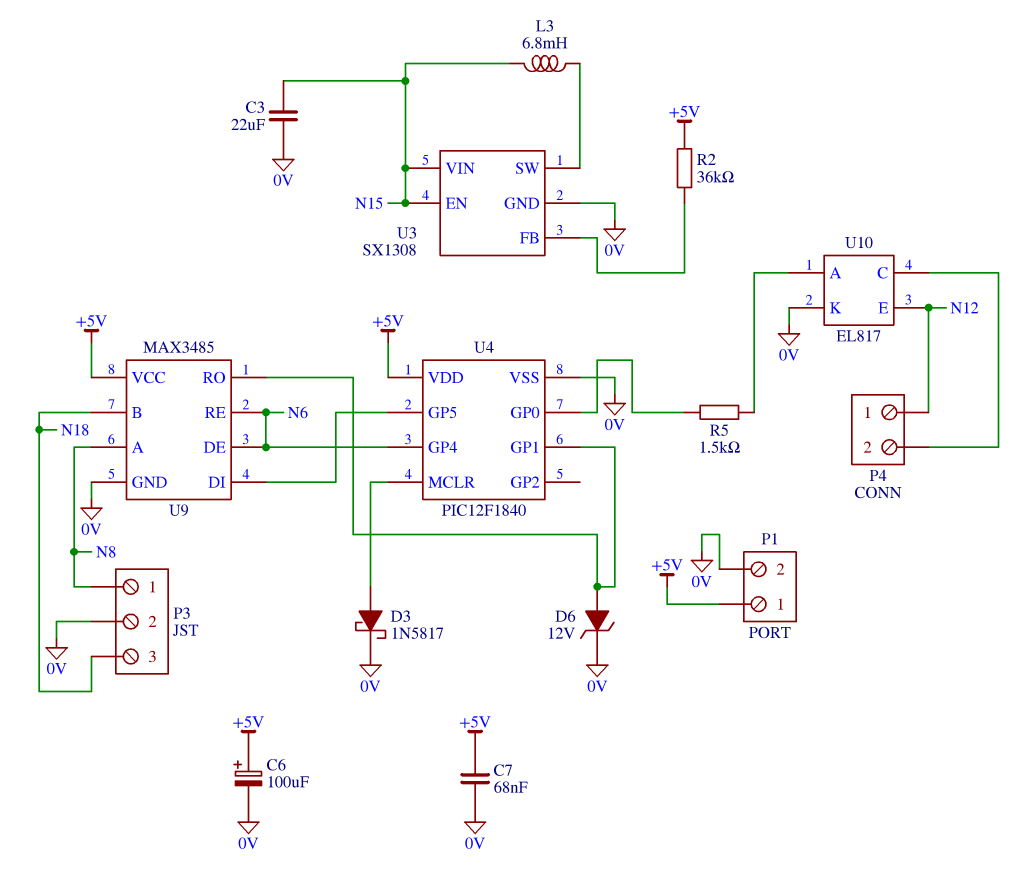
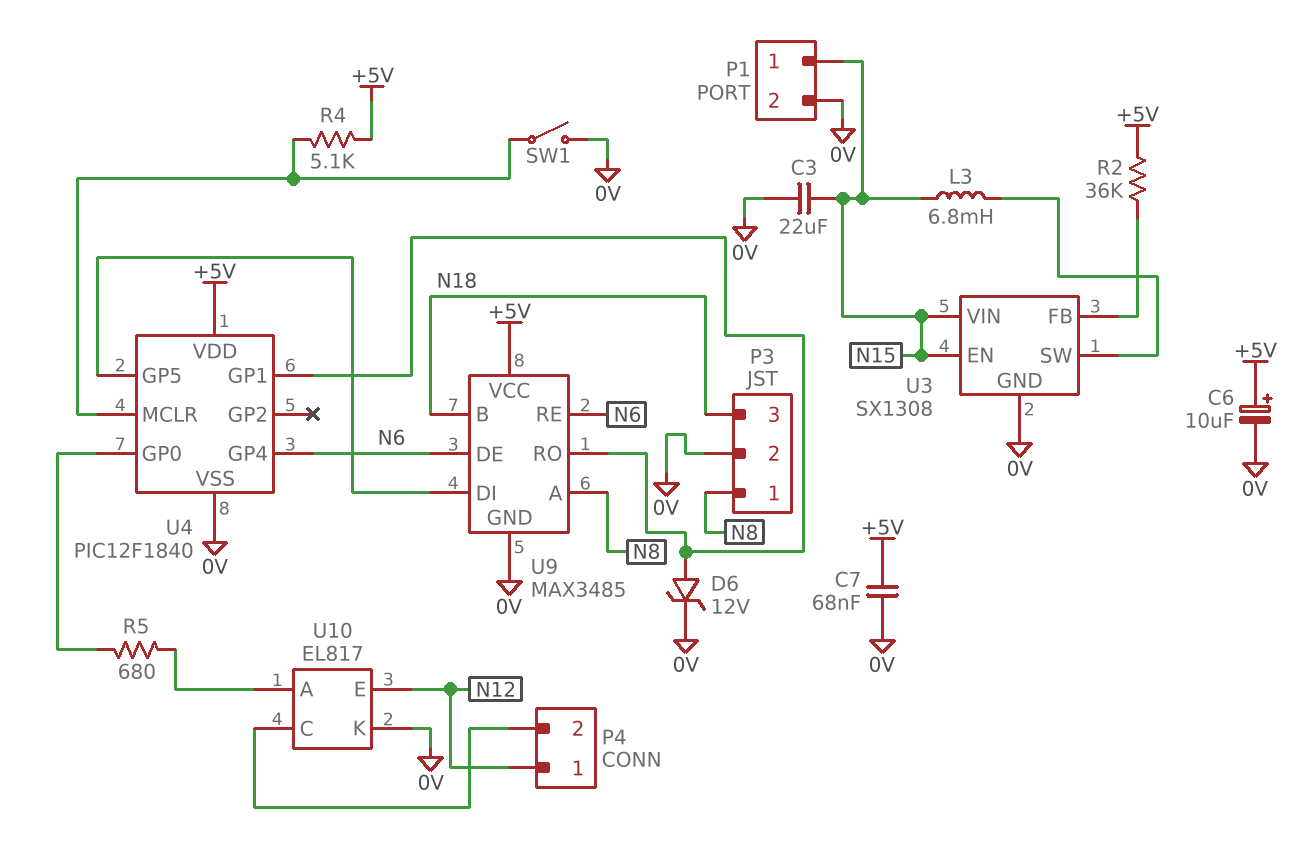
C6: 100uF (plus +5V, minus 0V) -> 10uF (plus +5V, minus 0V)
D3: schottky 1N5817 (A U4/MCLR, K 0V) -> none
P1 pin 1: +5V -> N15
R4: none -> 5.1k (+5V, U4/MCLR)
R5: 1.5k (U4/GP0, U10/A) -> 680 (U4/GP0, U10/A)
SW1: none -> switch (0V, U4/MCLR)

